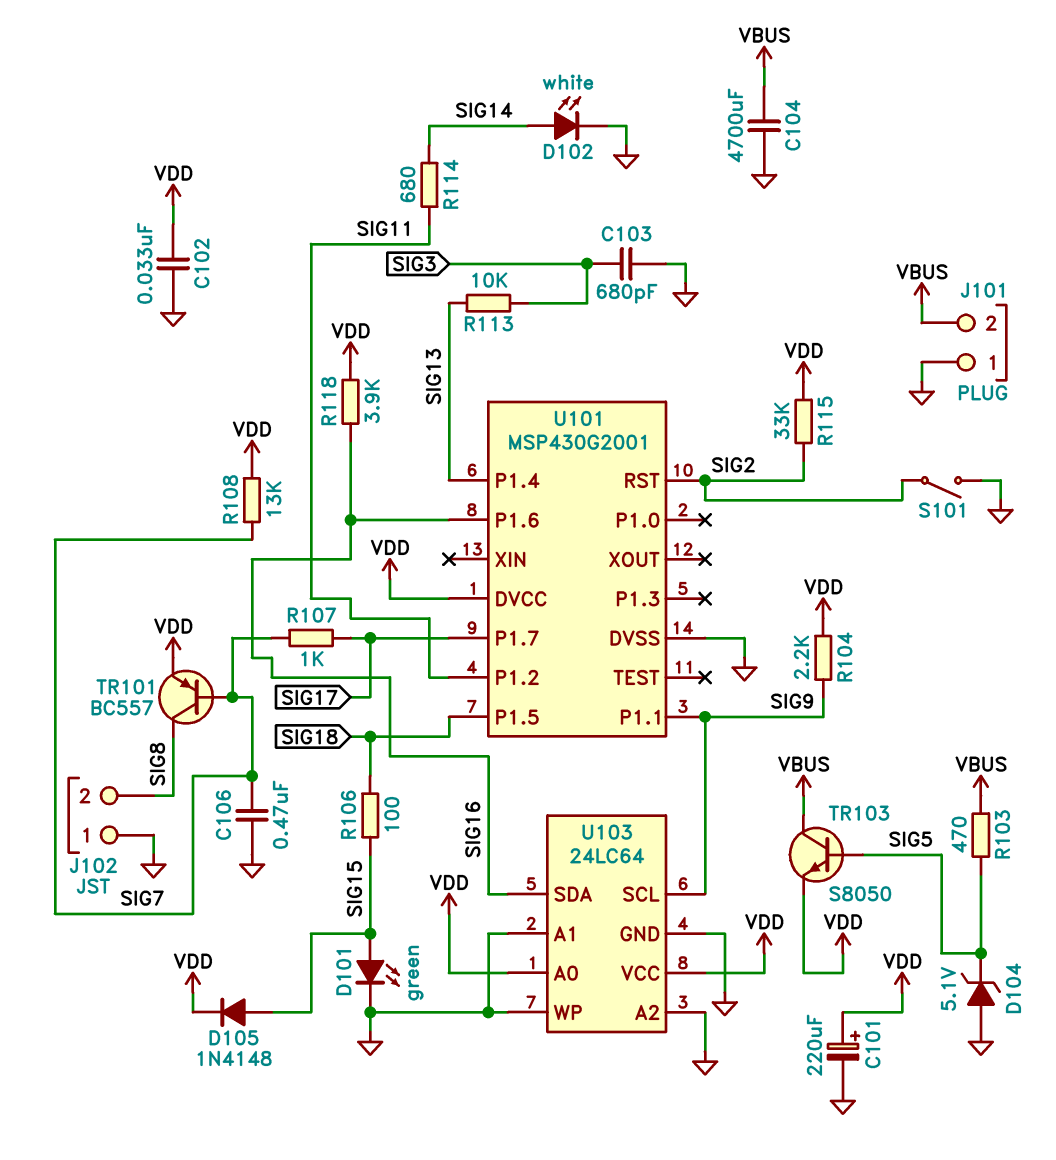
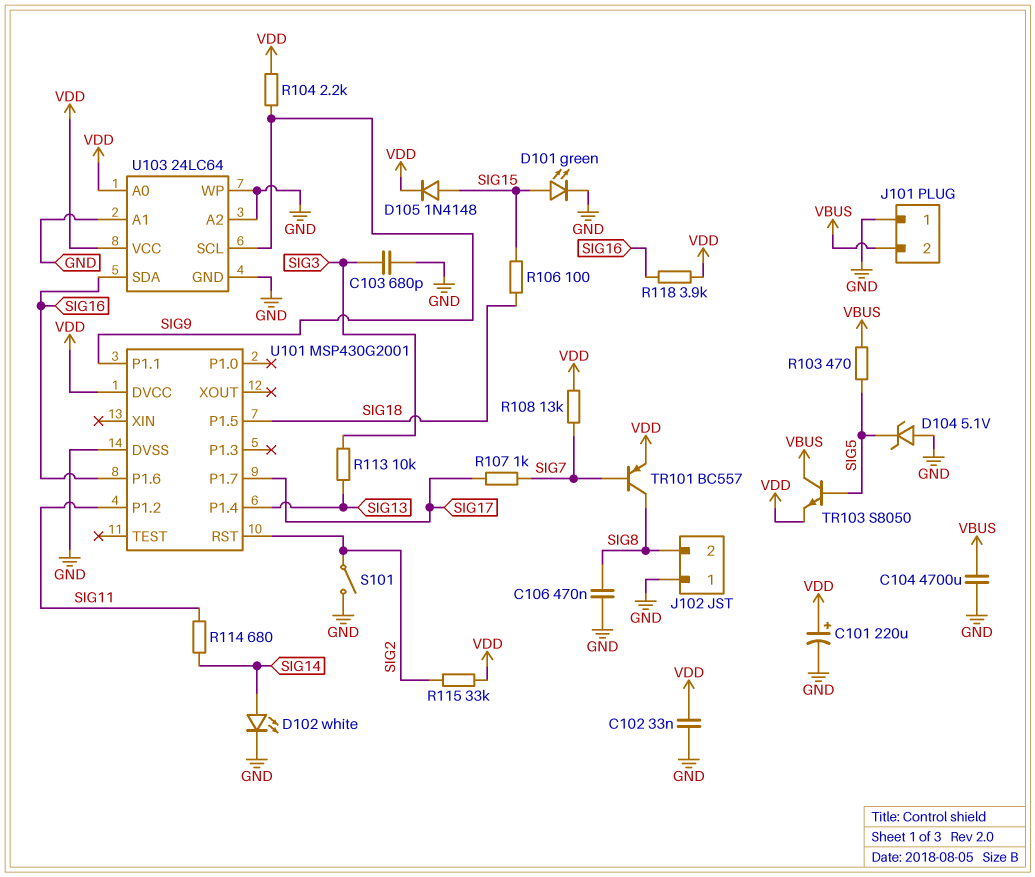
C106: 470nF (GND, SIG7) -> 470nF (GND, SIG8)

